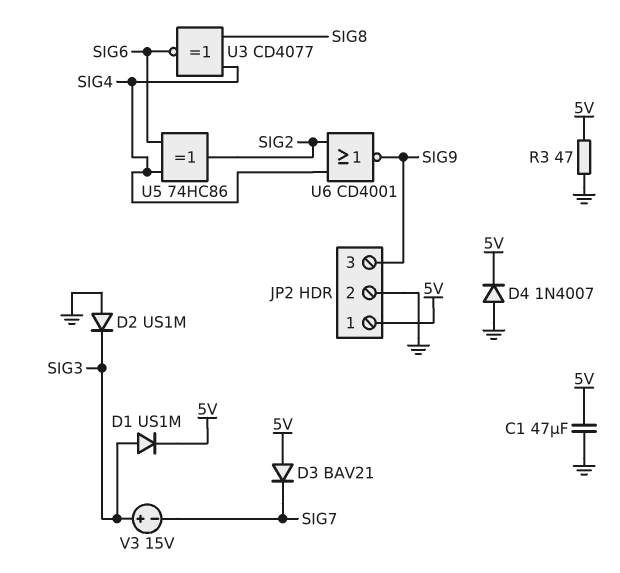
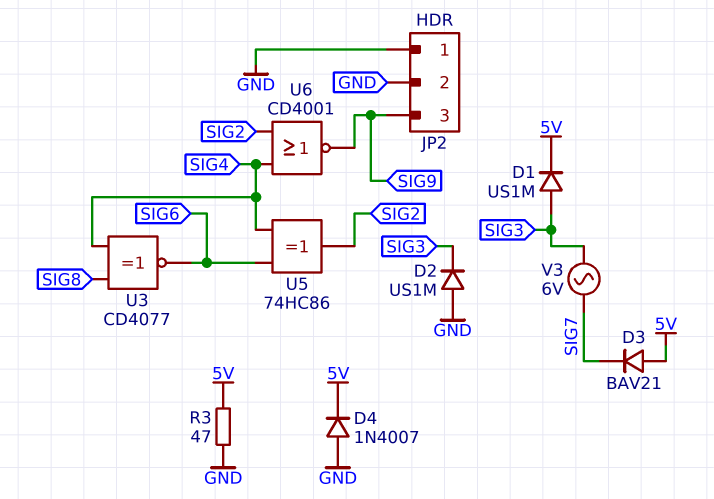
C1: 47uF (5V, GND) -> none
JP2 pin 1: 5V -> GND
V3: 15V (plus SIG3, minus SIG7) -> AC 6V (SIG3, SIG7)

